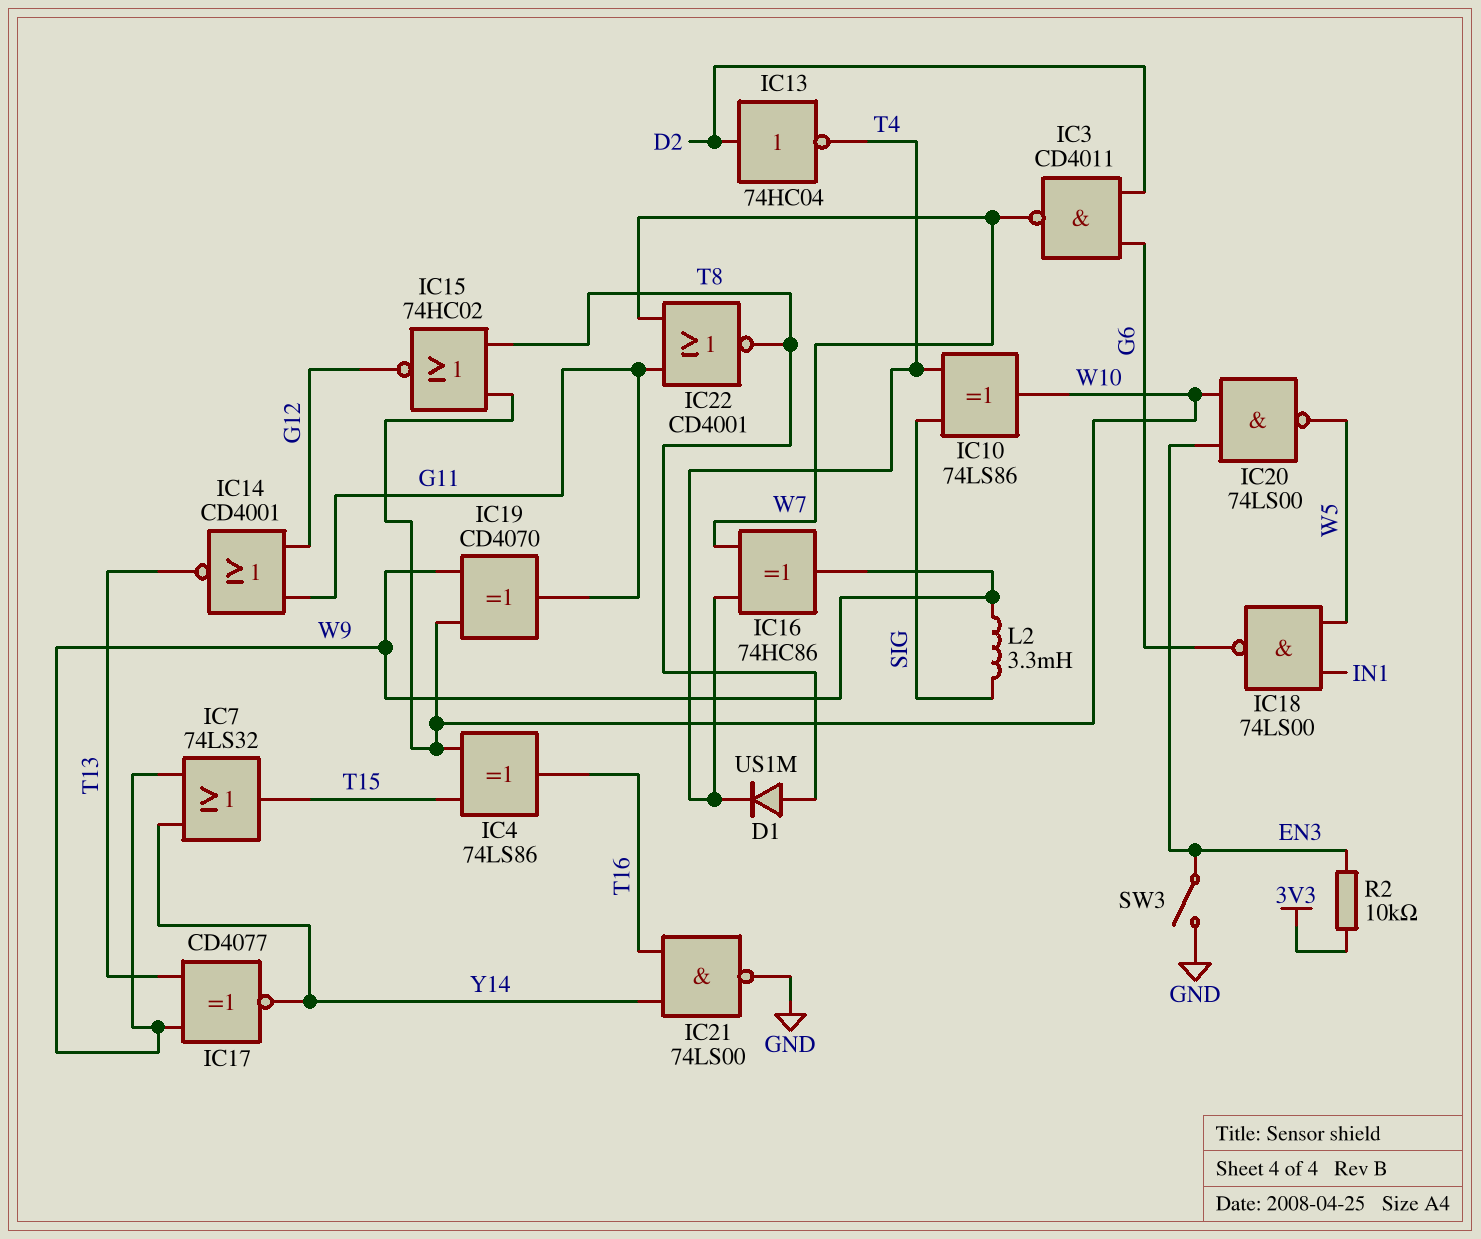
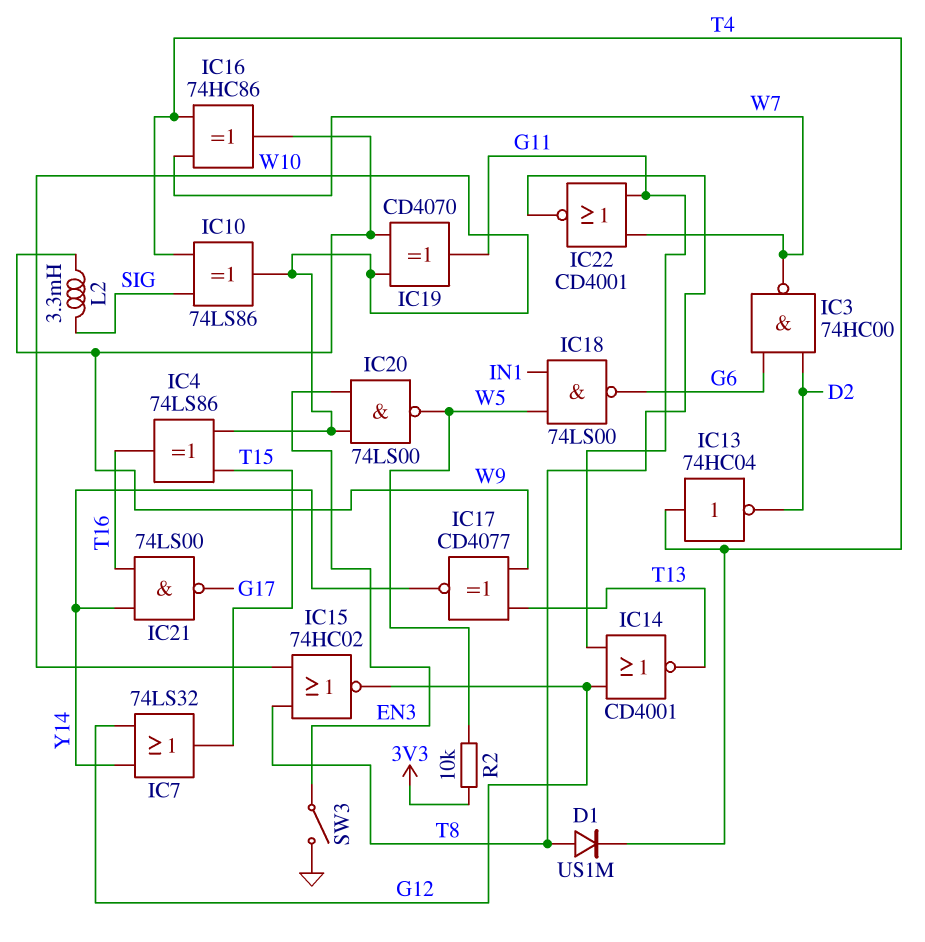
IC3: NAND CD4011 (in D2, in G6, out W7) -> NAND 74HC00 (in D2, in G6, out W7)
IC7: OR 74LS32 (in W9, in Y14, out T15) -> OR 74LS32 (in G12, in Y14, out T15)
IC13: NOT 74HC04 (in D2, out T4) -> NOT 74HC04 (in T4, out D2)
IC21: NAND 74LS00 (in T16, in Y14, out GND) -> NAND 74LS00 (in T16, in Y14, out G17)
R2: 10k (3V3, EN3) -> 10k (3V3, W5)

